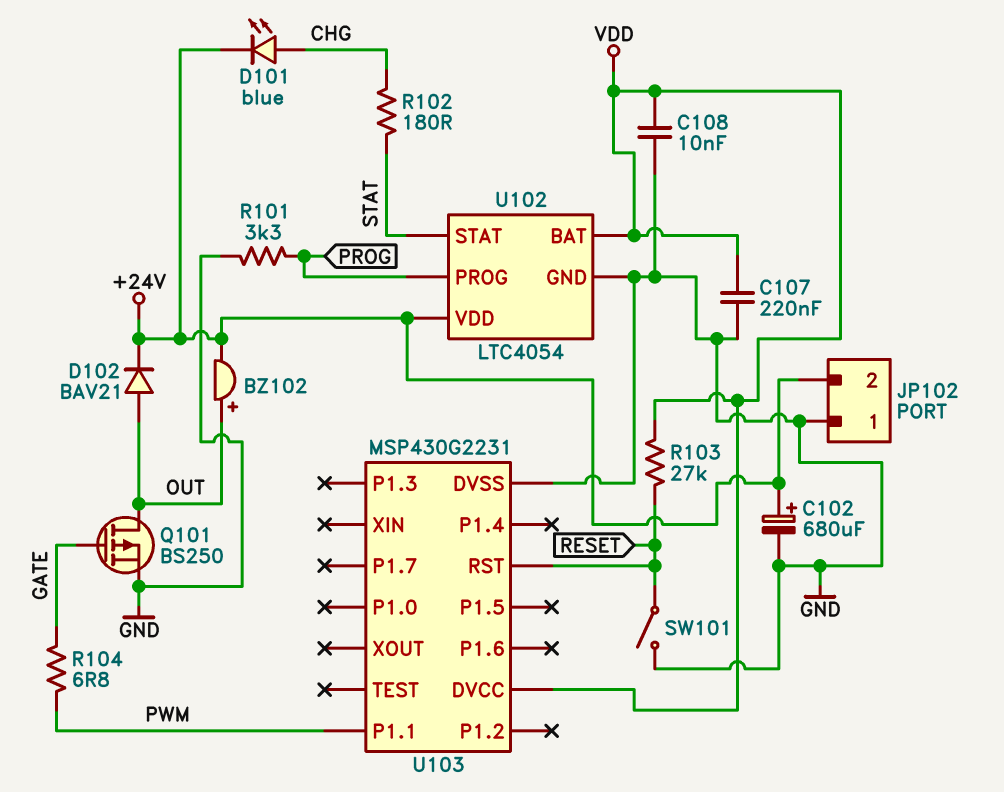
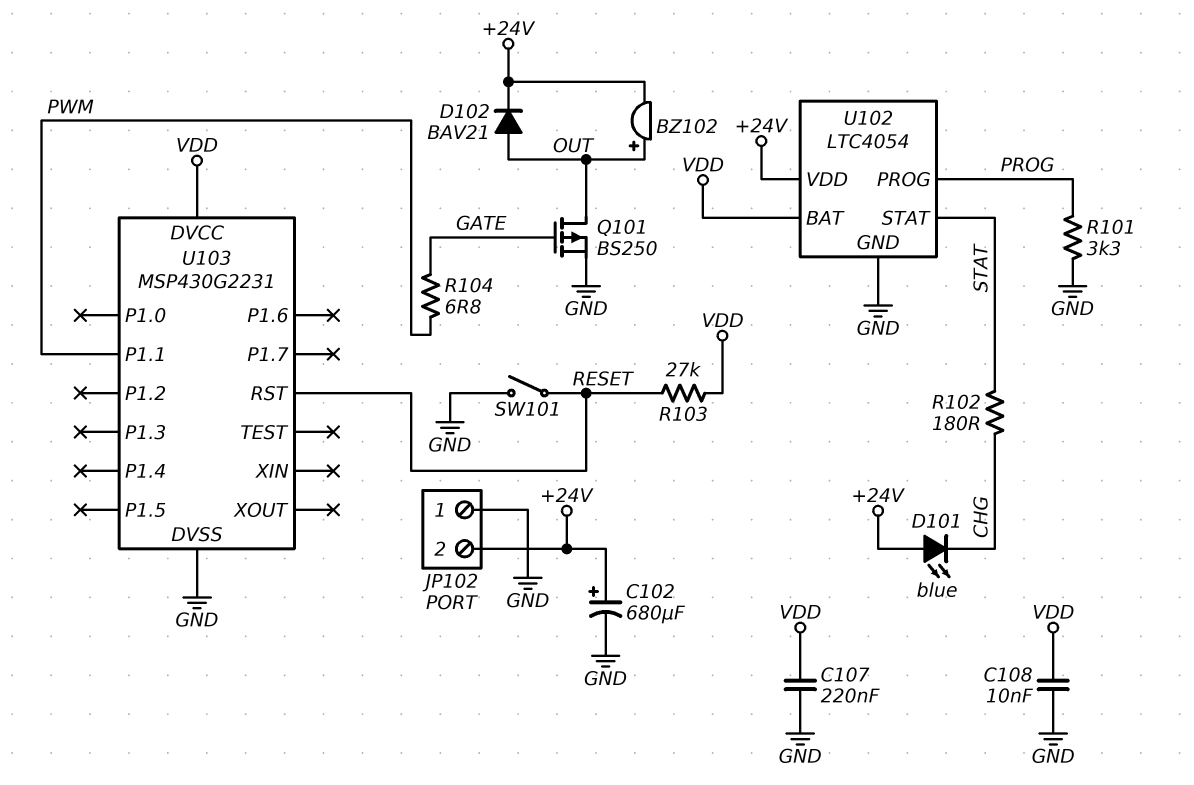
D101: LED blue (A CHG, K +24V) -> LED blue (A +24V, K CHG)

